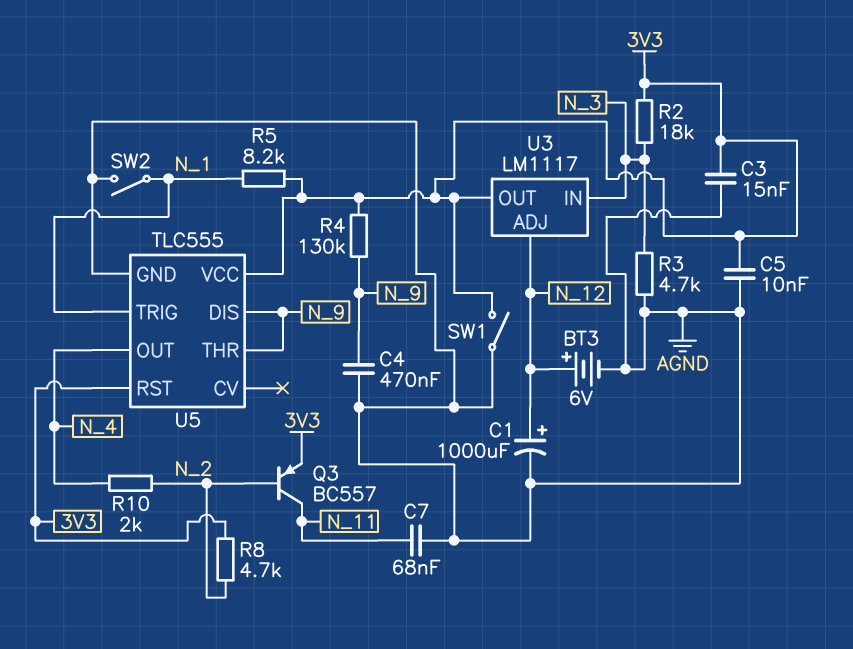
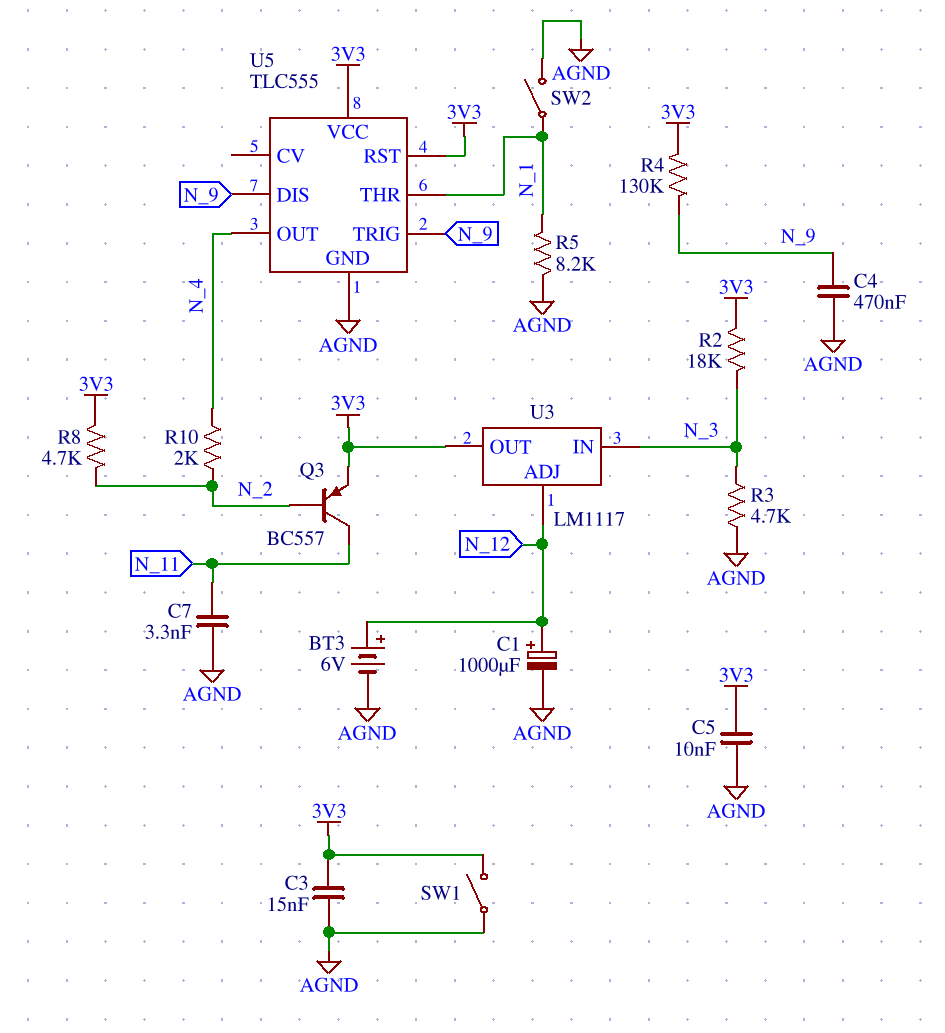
C7: 68nF (AGND, N_11) -> 3.3nF (AGND, N_11)
R5: 8.2k (3V3, N_1) -> 8.2k (AGND, N_1)
U5 pin THR: N_9 -> N_1
U5 pin TRIG: N_1 -> N_9

